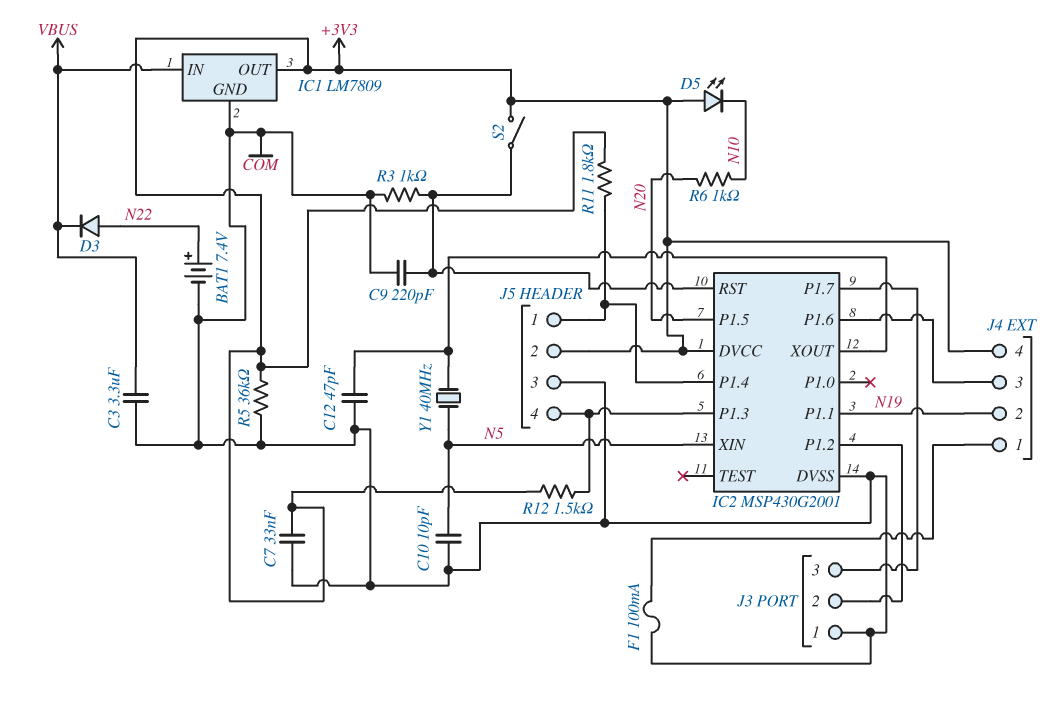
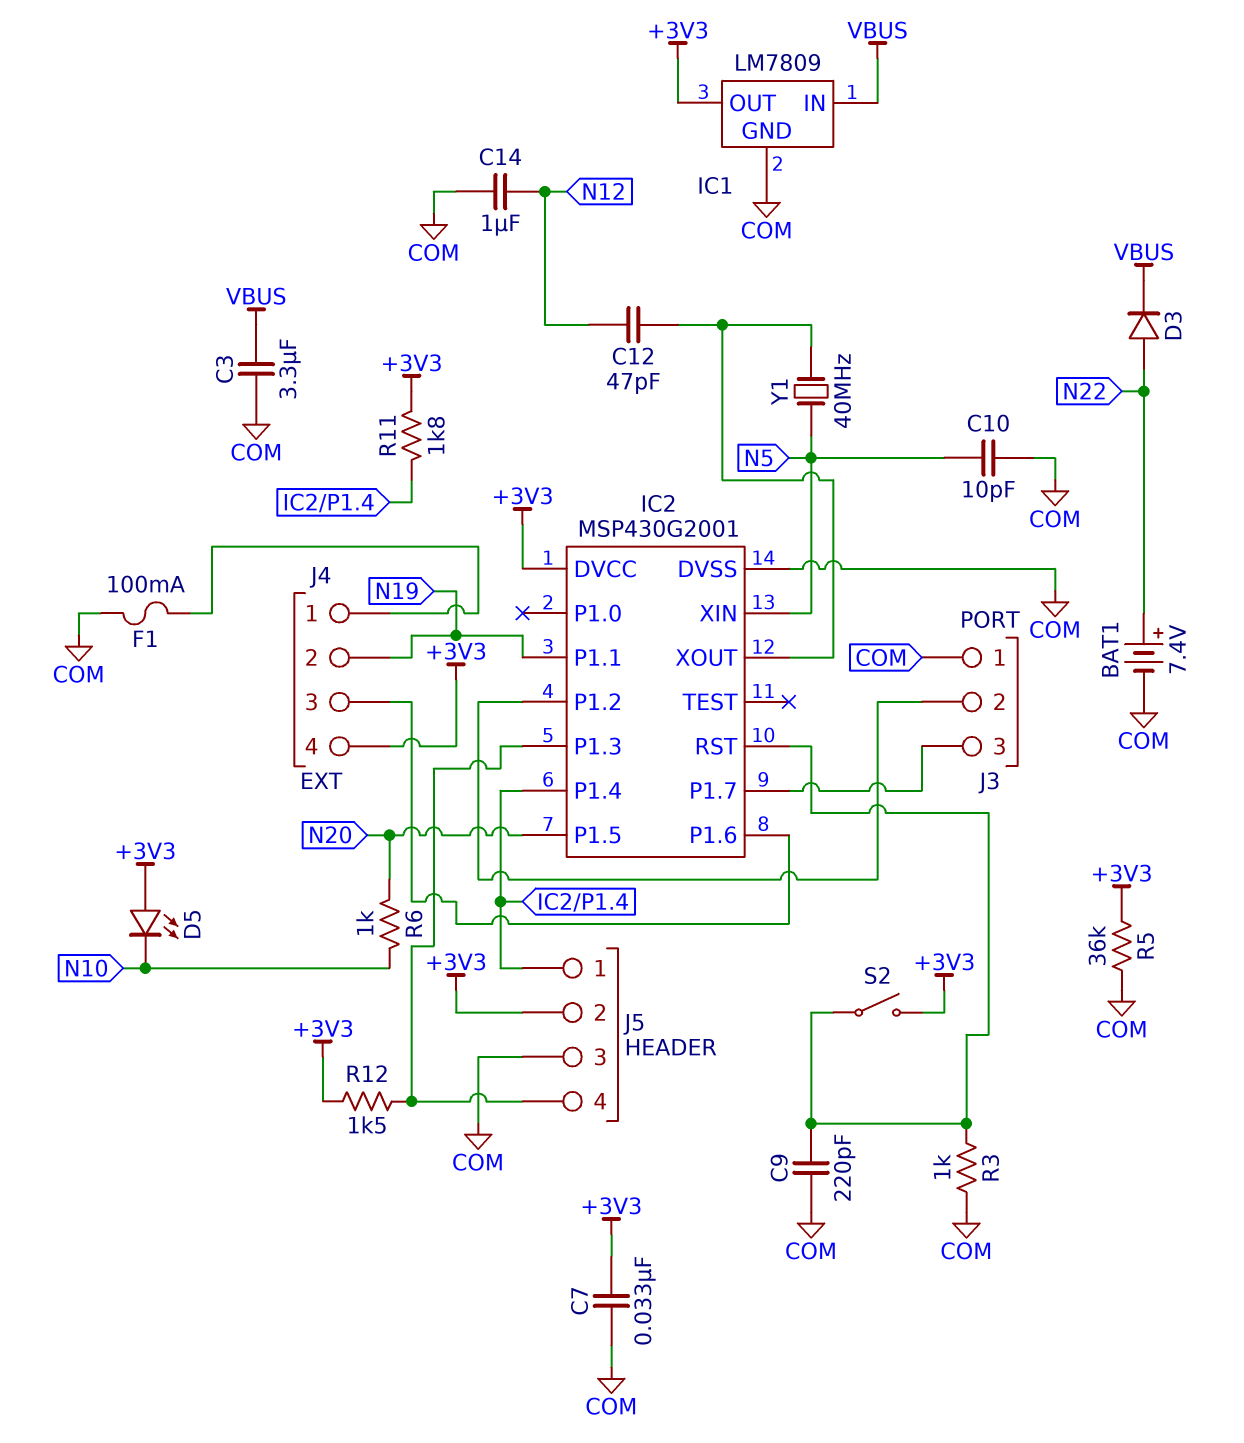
C12: 47pF (COM, IC2/XOUT) -> 47pF (IC2/XOUT, N12)
C14: none -> 1uF (COM, N12)

